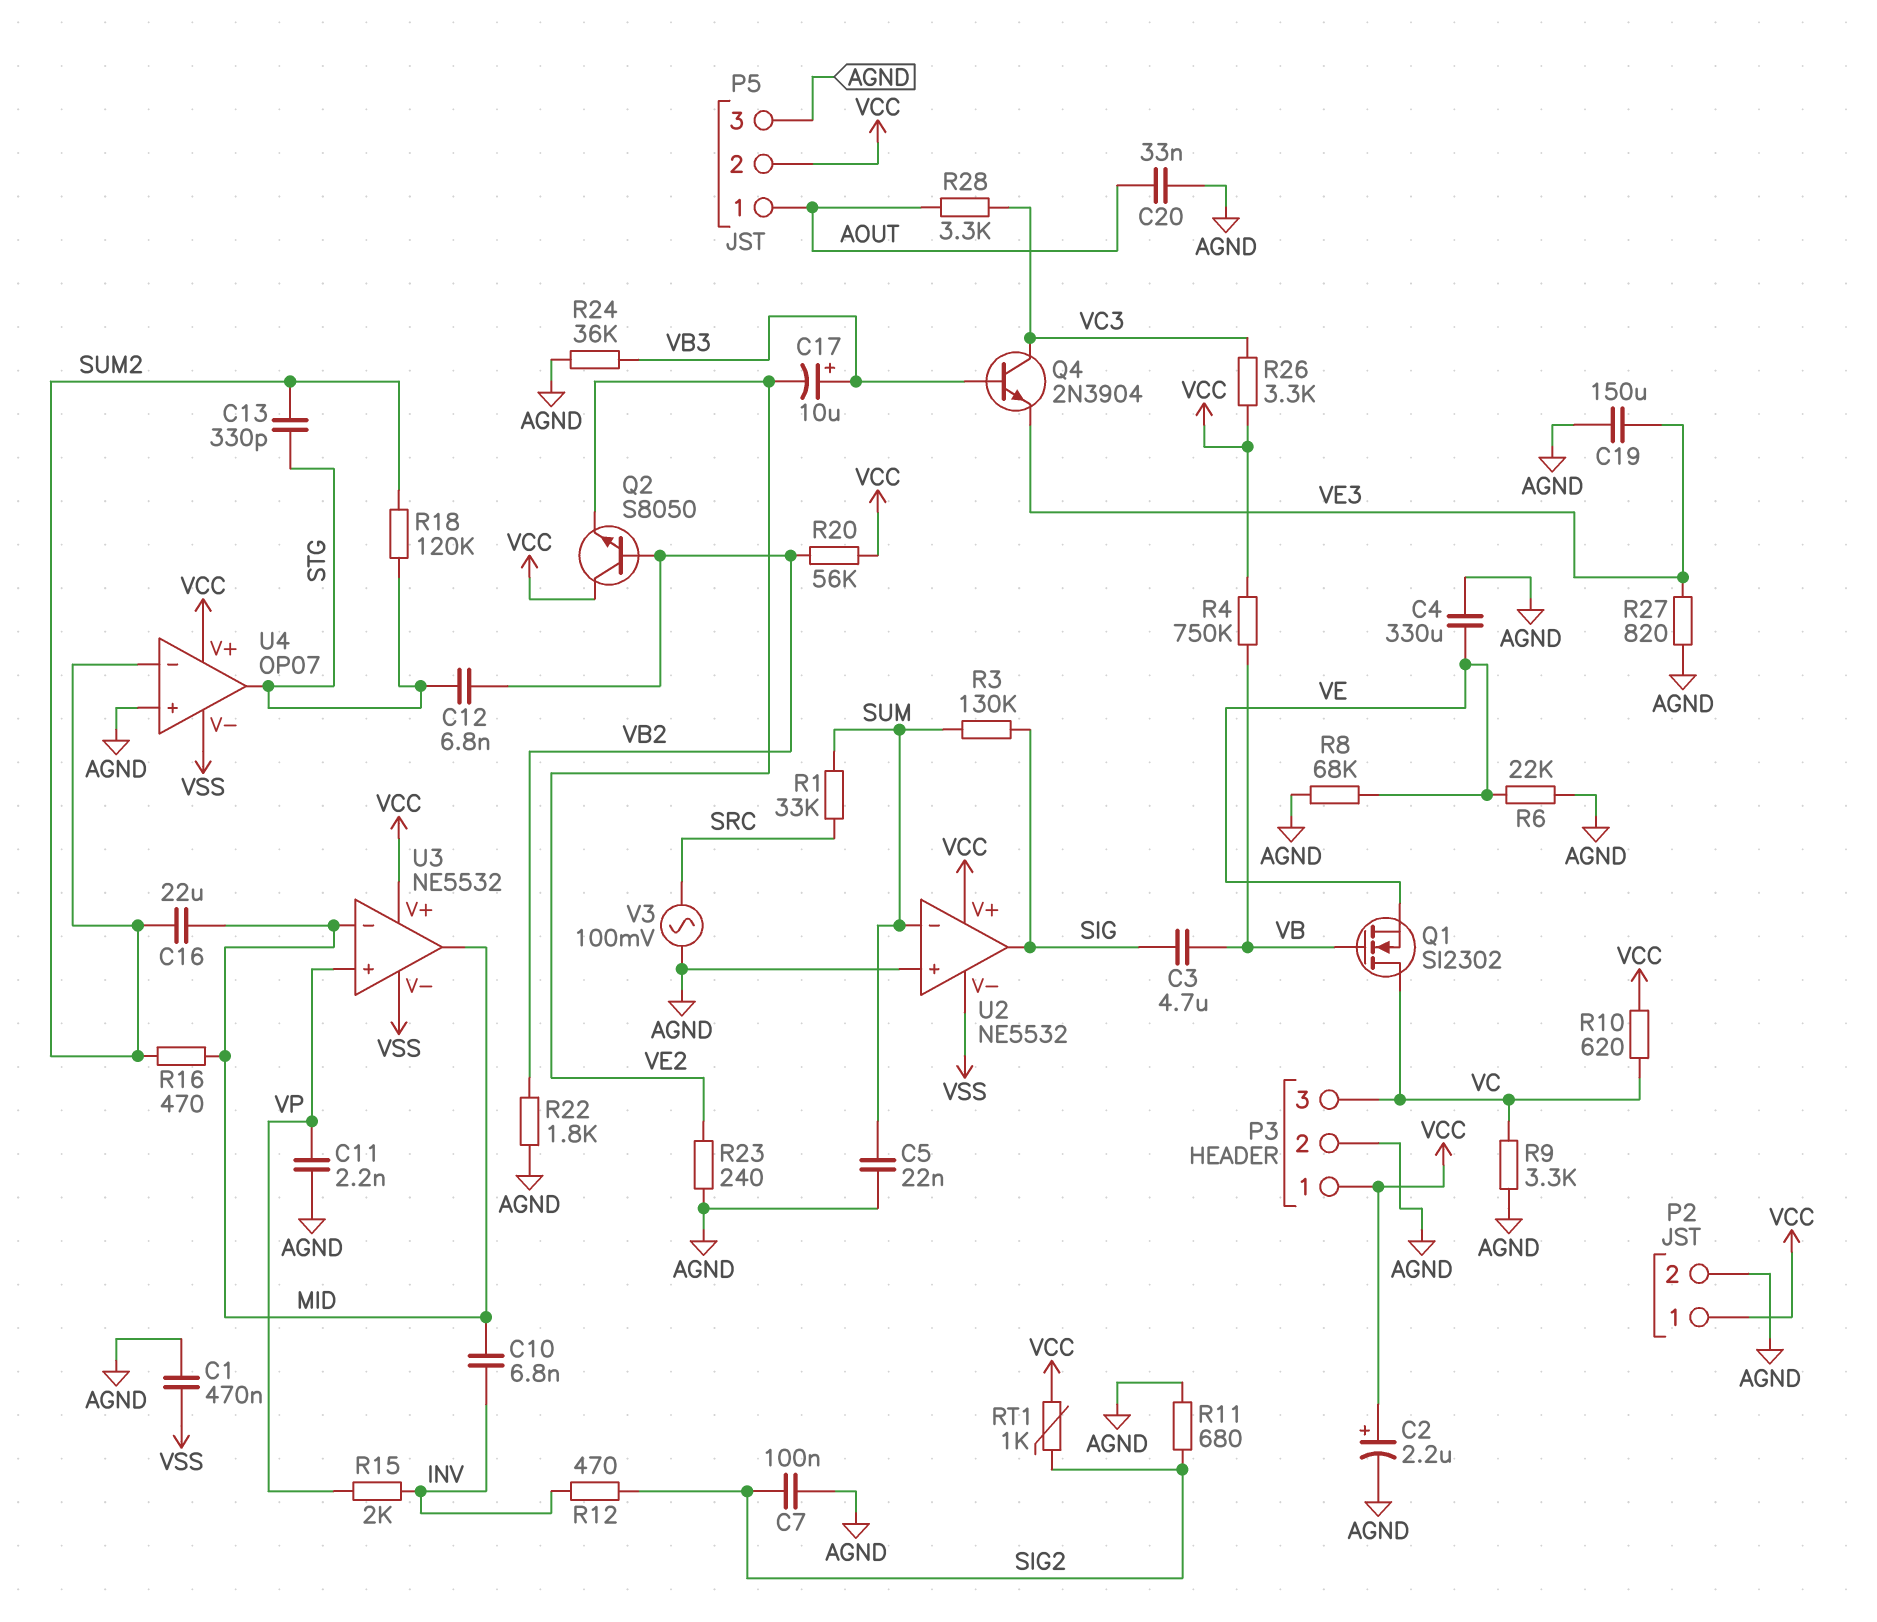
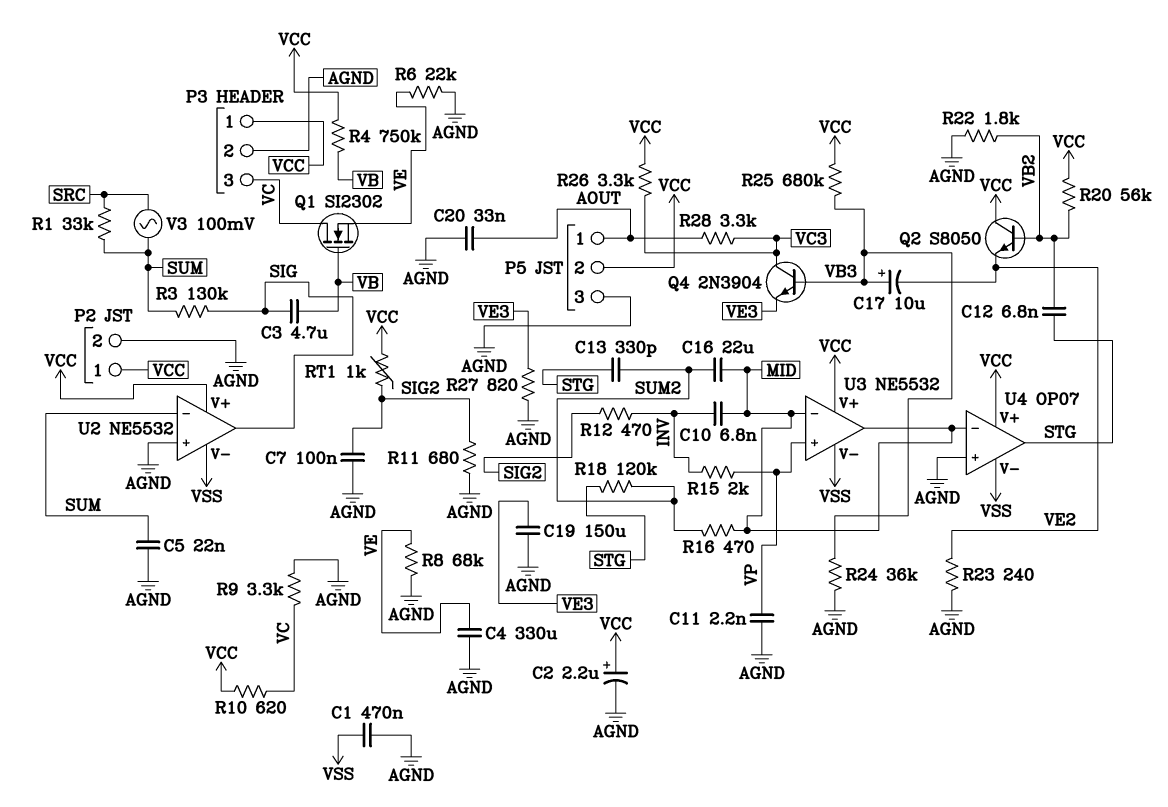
R25: none -> 680k (VB3, VCC)
U4 pin in-: SUM2 -> MID
V3: AC 100mV (AGND, SRC) -> AC 100mV (SRC, SUM)

